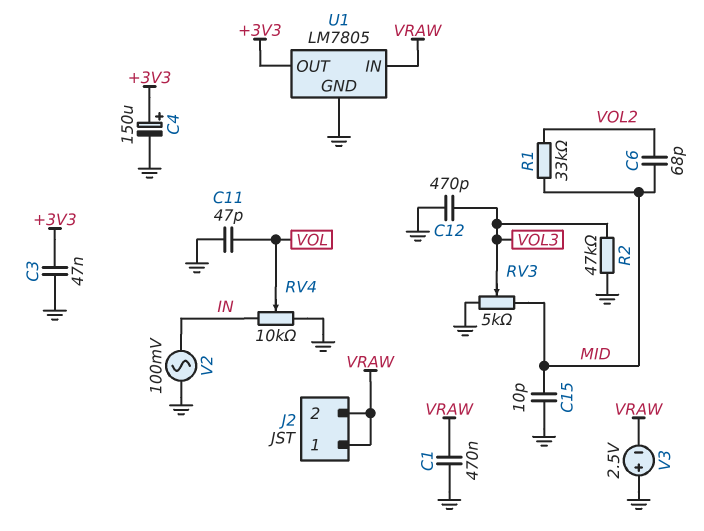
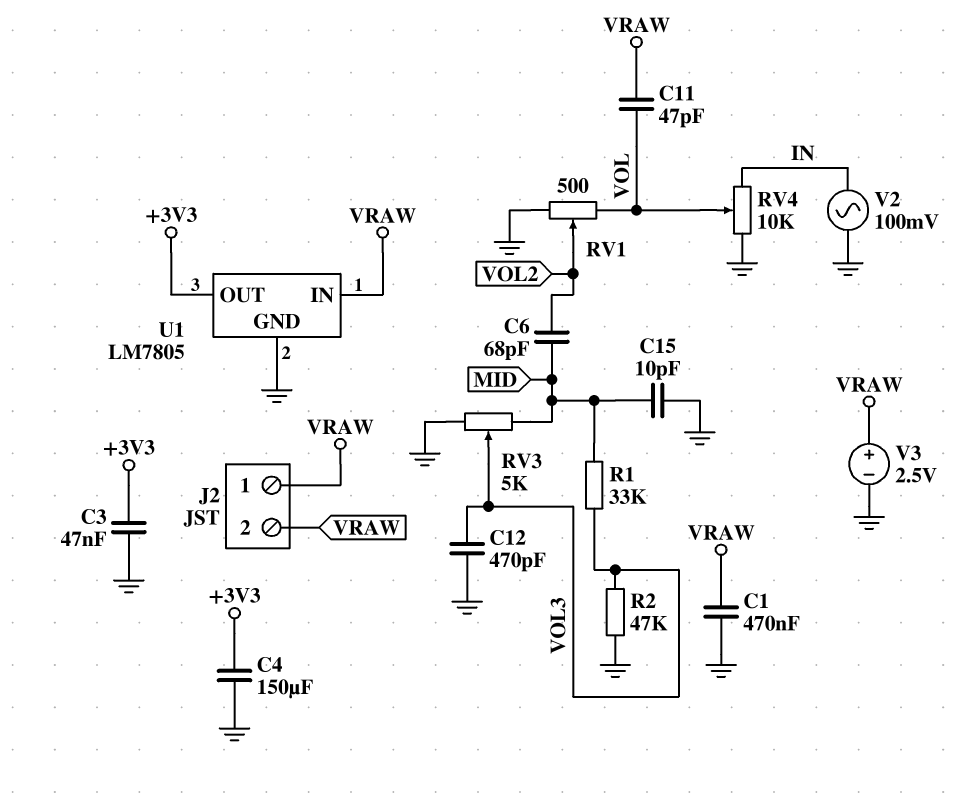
C4: 150uF (plus +3V3, minus GND) -> 150uF (+3V3, GND)
C11: 47pF (GND, VOL) -> 47pF (VOL, VRAW)
R1: 33k (MID, VOL2) -> 33k (MID, VOL3)
RV1: none -> 500 (GND, VOL, wiper VOL2)
V3: 2.5V (plus GND, minus VRAW) -> 2.5V (plus VRAW, minus GND)

